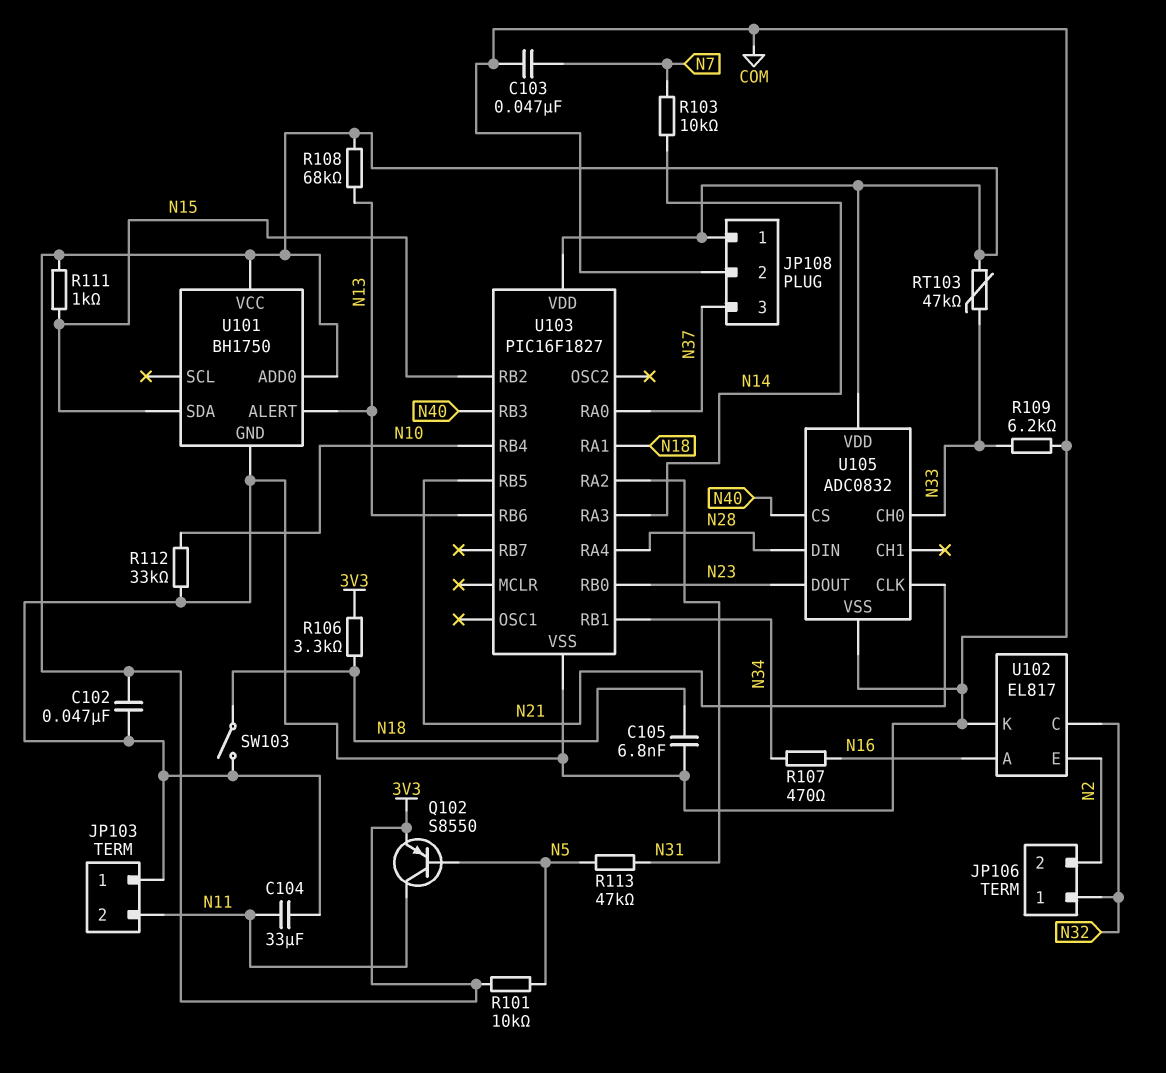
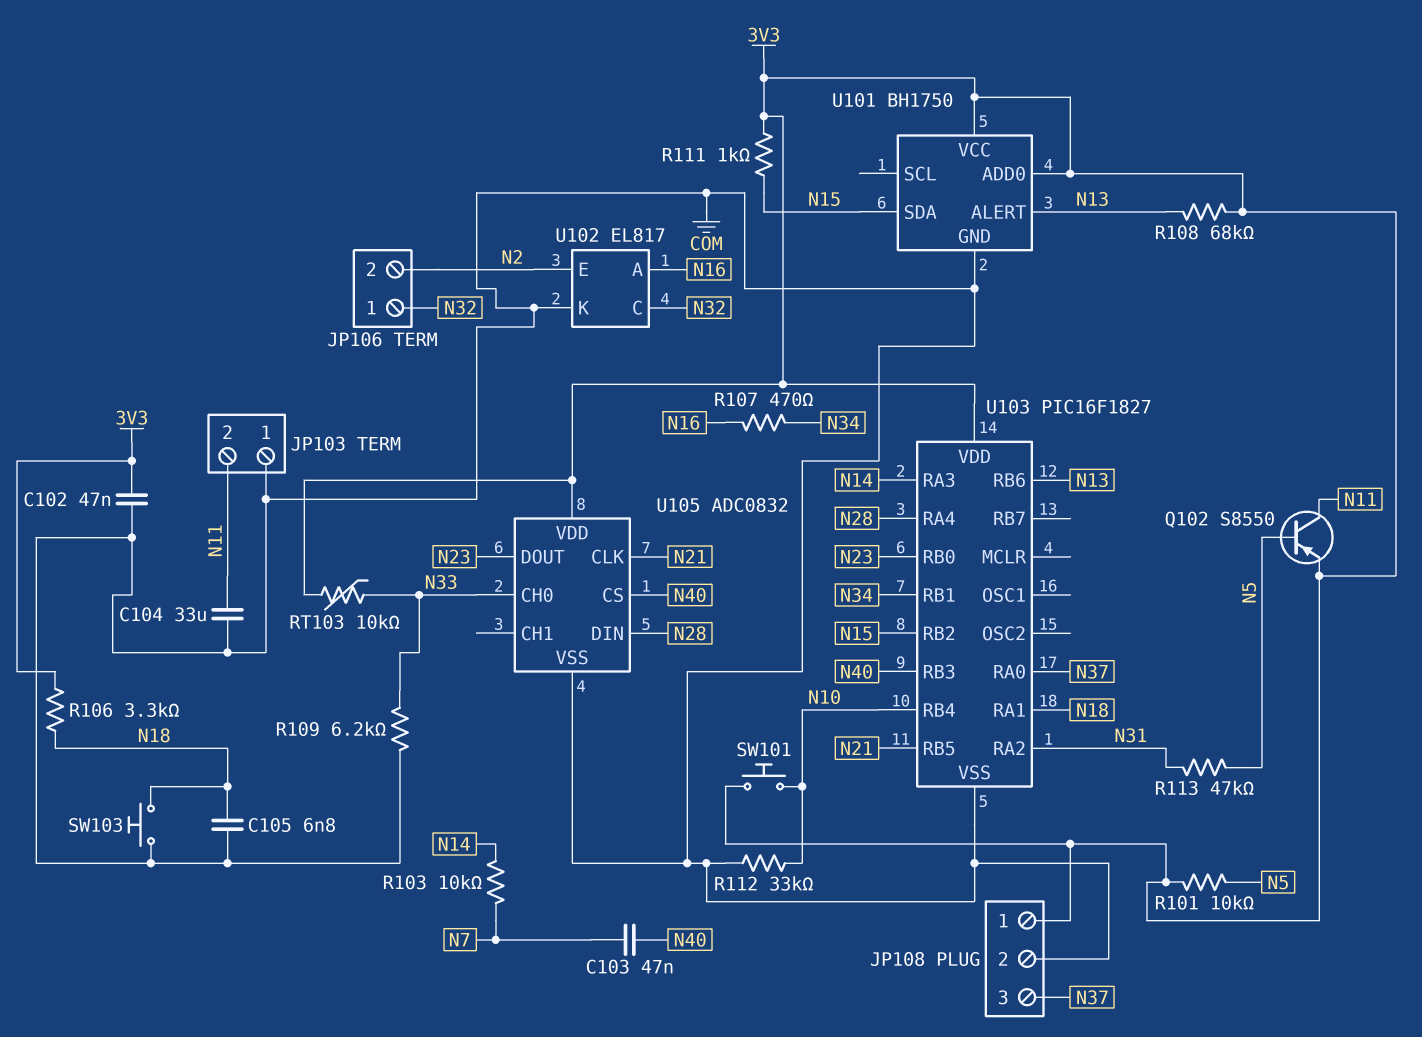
C103: 47nF (COM, N7) -> 47nF (N7, N40)
RT103: 47k (3V3, N33) -> 10k (3V3, N33)
SW101: none -> button (3V3, N10)
SW103: switch (COM, N18) -> button (COM, N18)

